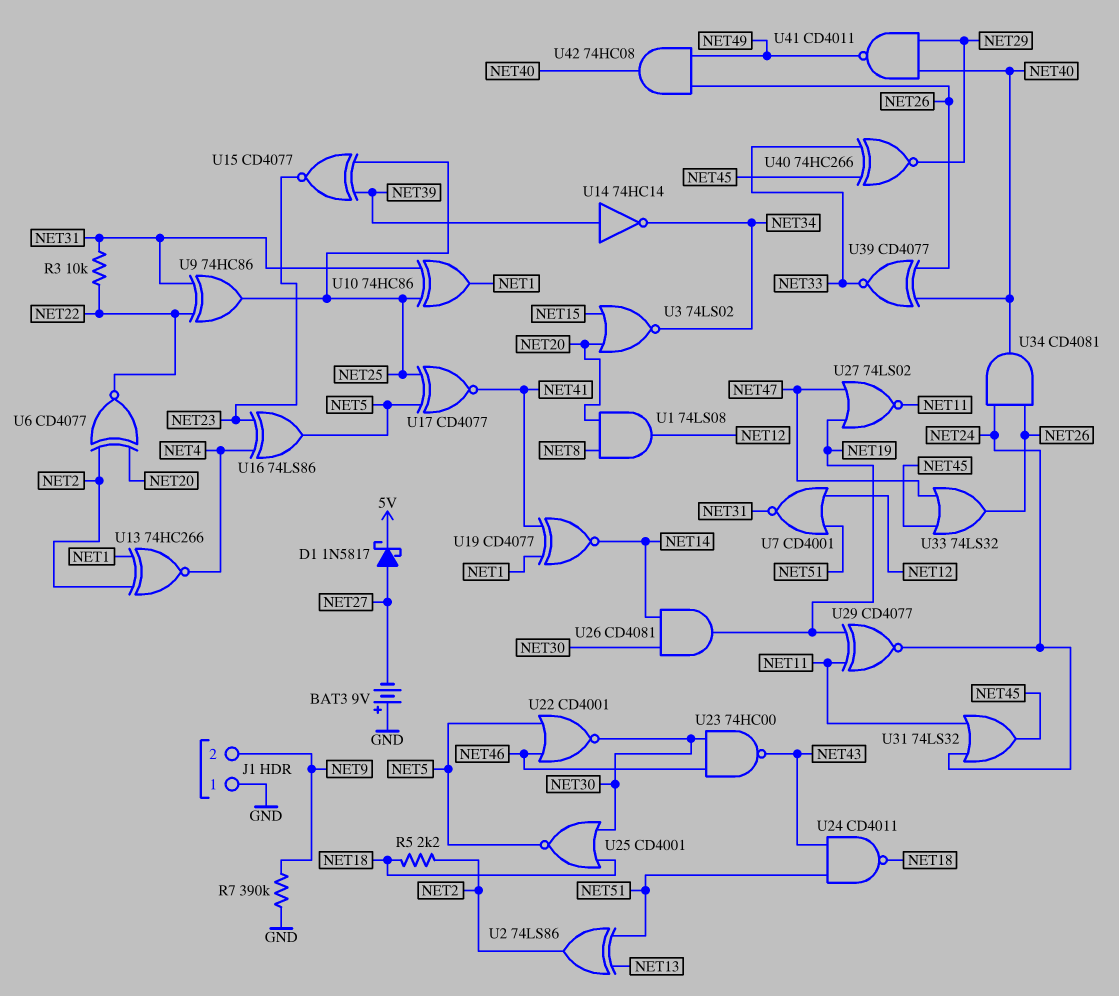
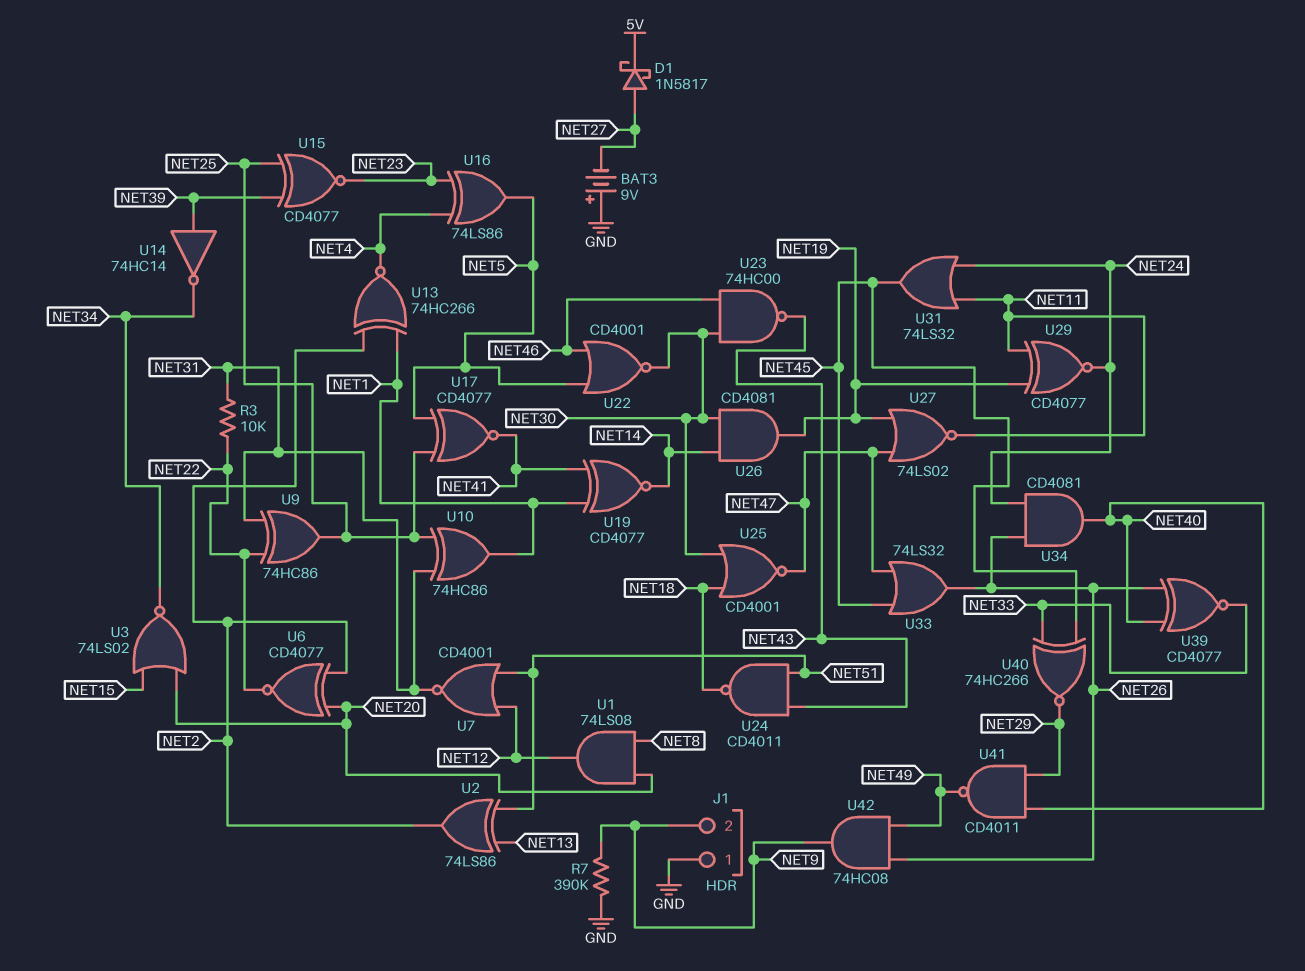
R5: 2.2k (NET2, NET18) -> none
U25: NOR CD4001 (in NET18, in NET30, out NET5) -> NOR CD4001 (in NET18, in NET30, out NET47)
U42: AND 74HC08 (in NET26, in NET49, out NET40) -> AND 74HC08 (in NET26, in NET49, out NET9)

